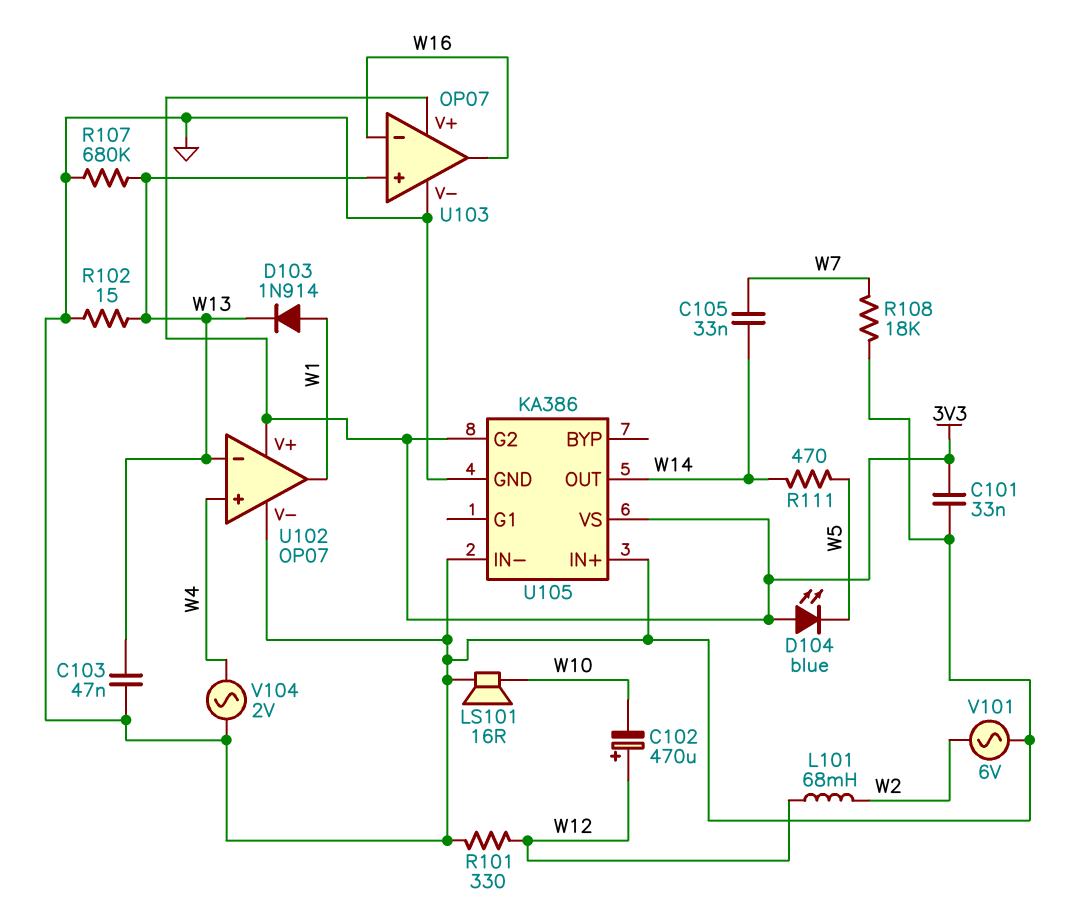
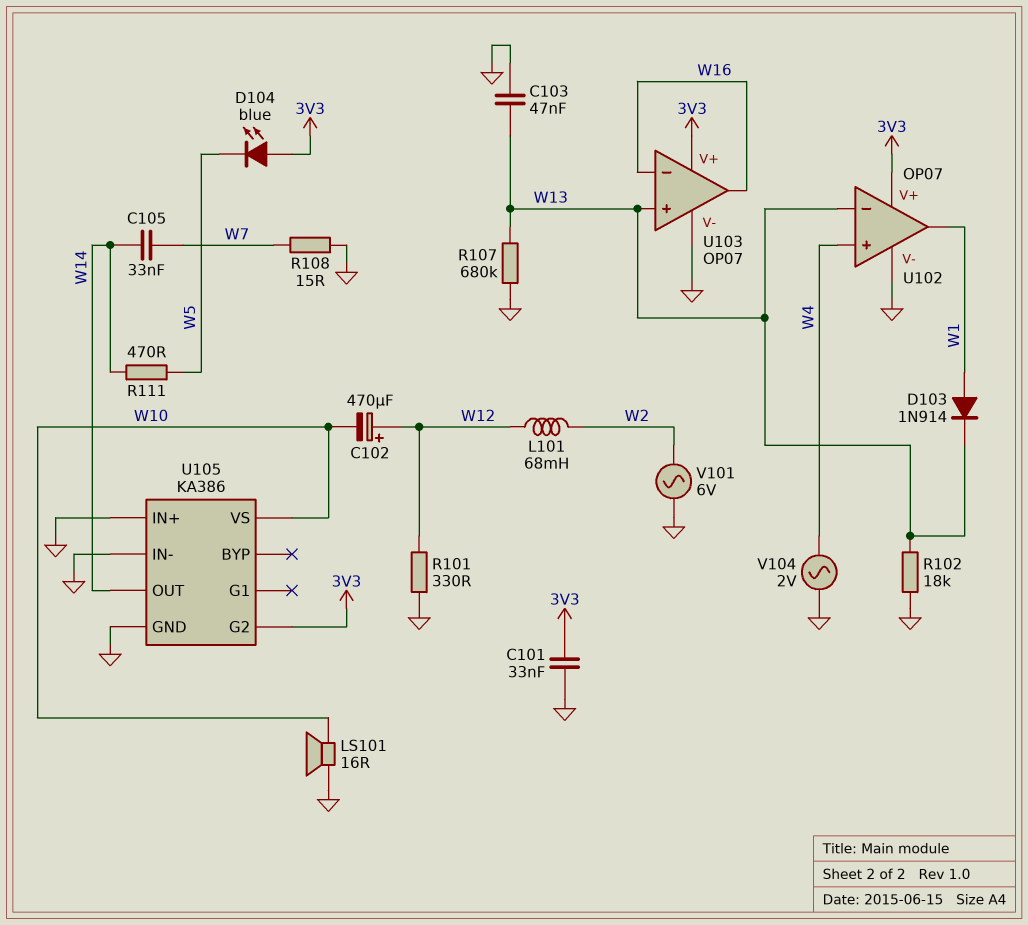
R102: 15 (GND, W13) -> 18k (GND, W13)
R108: 18k (GND, W7) -> 15 (GND, W7)
U105 pin VS: 3V3 -> W10

